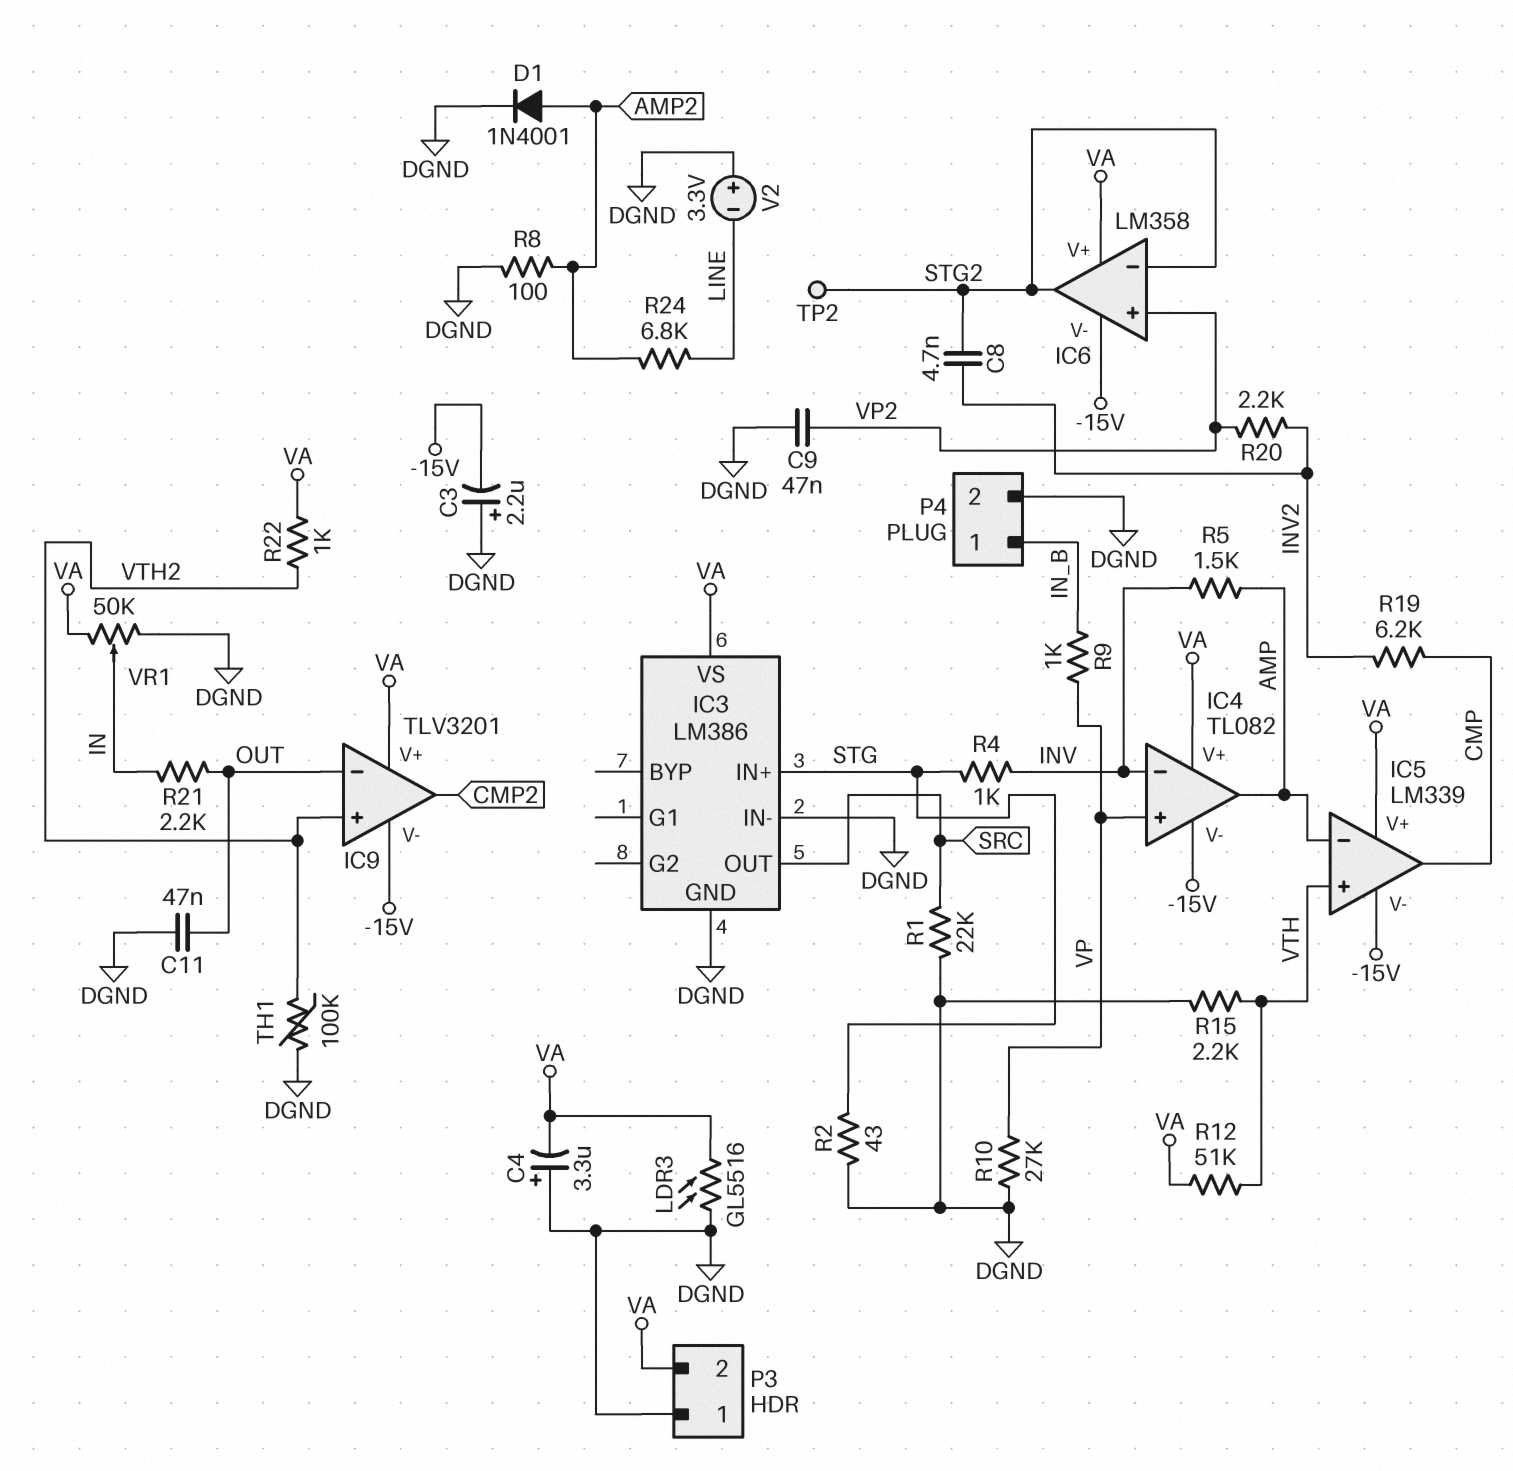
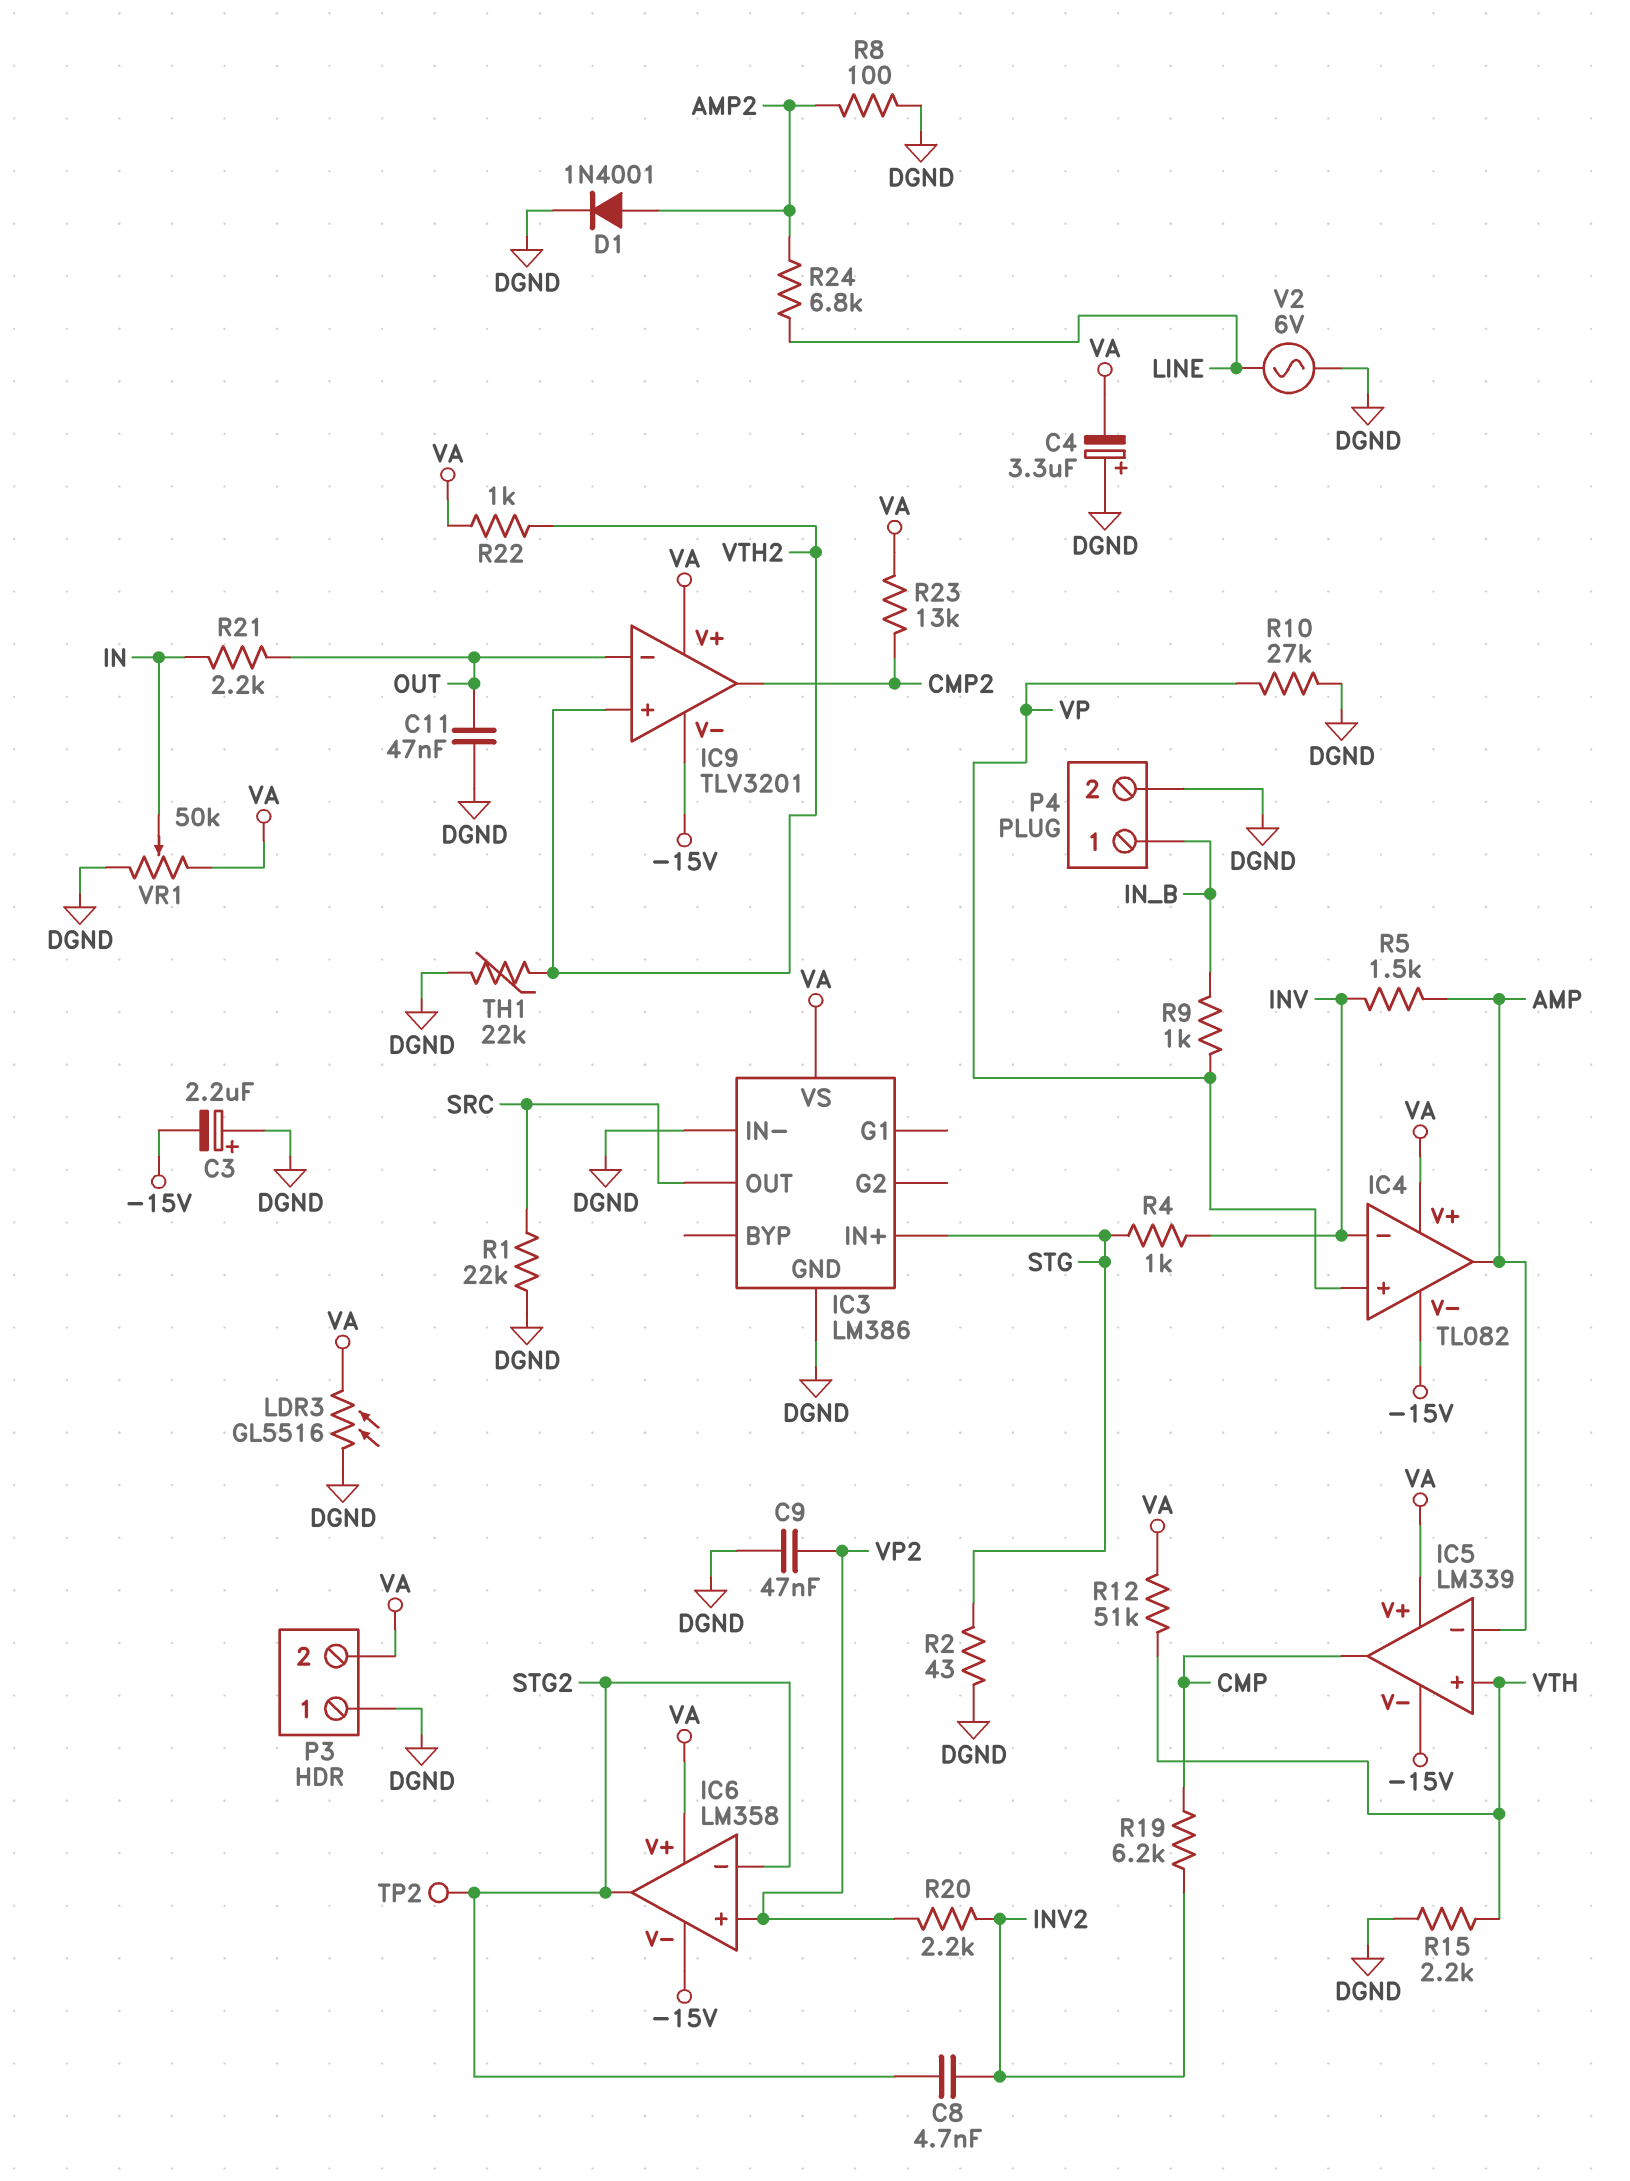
R23: none -> 13k (CMP2, VA)
TH1: 100k (DGND, VTH2) -> 22k (DGND, VTH2)
V2: 3.3V (plus DGND, minus LINE) -> AC 6V (DGND, LINE)

